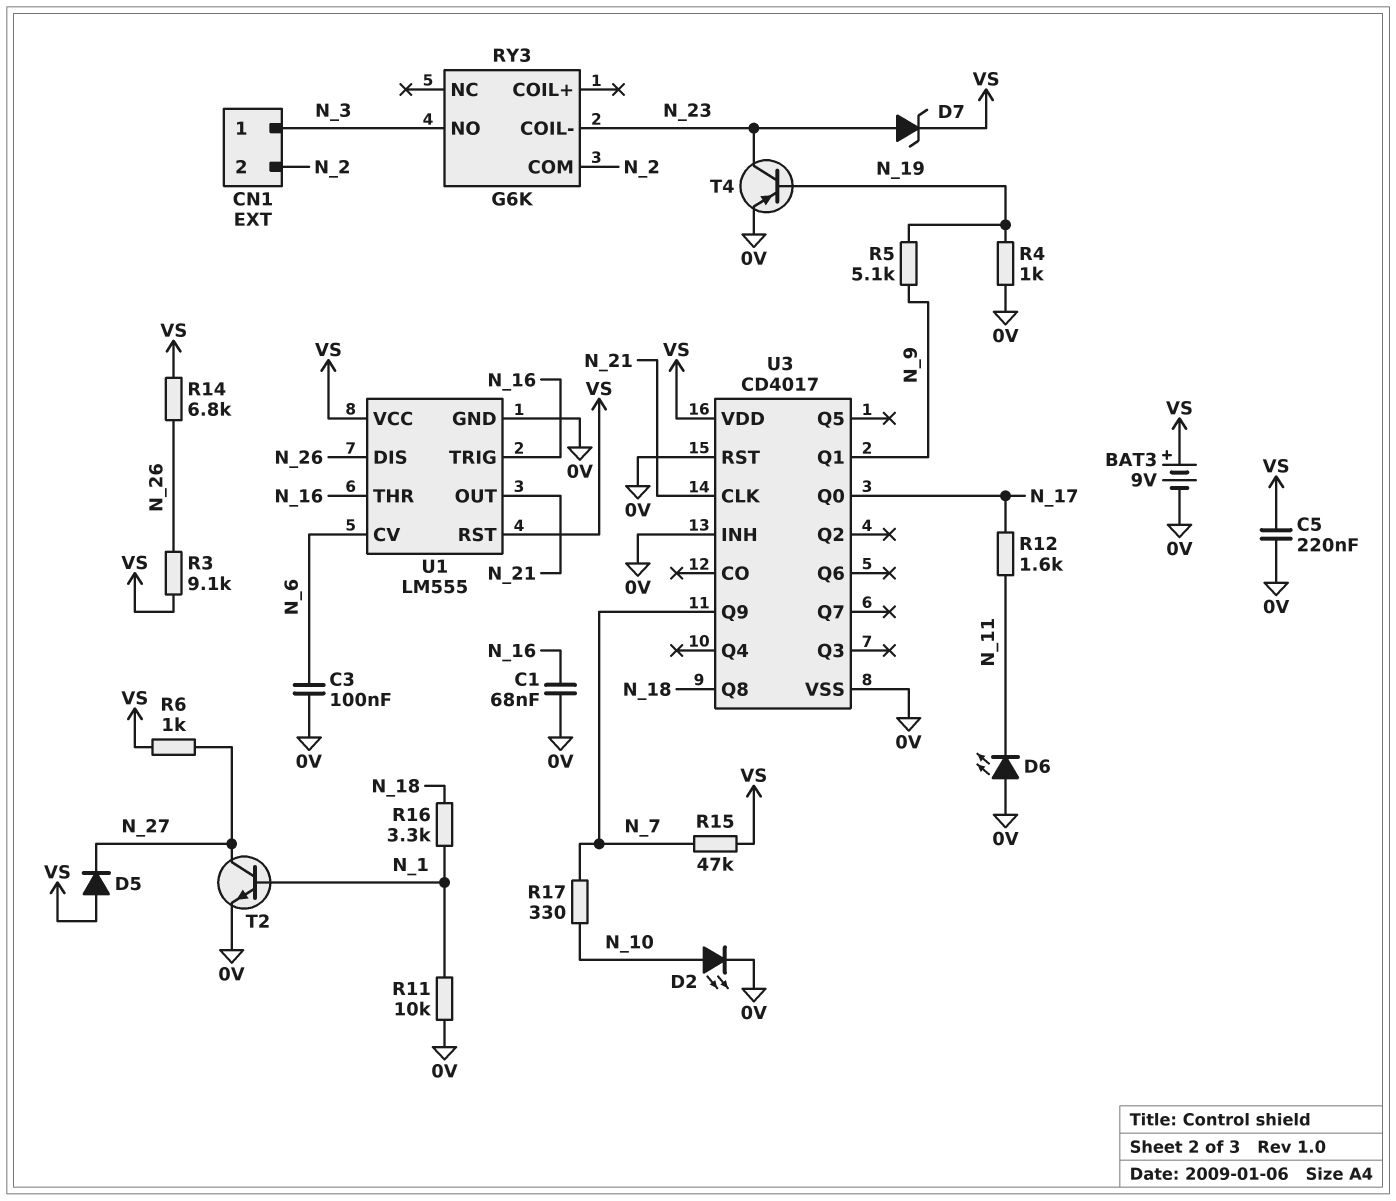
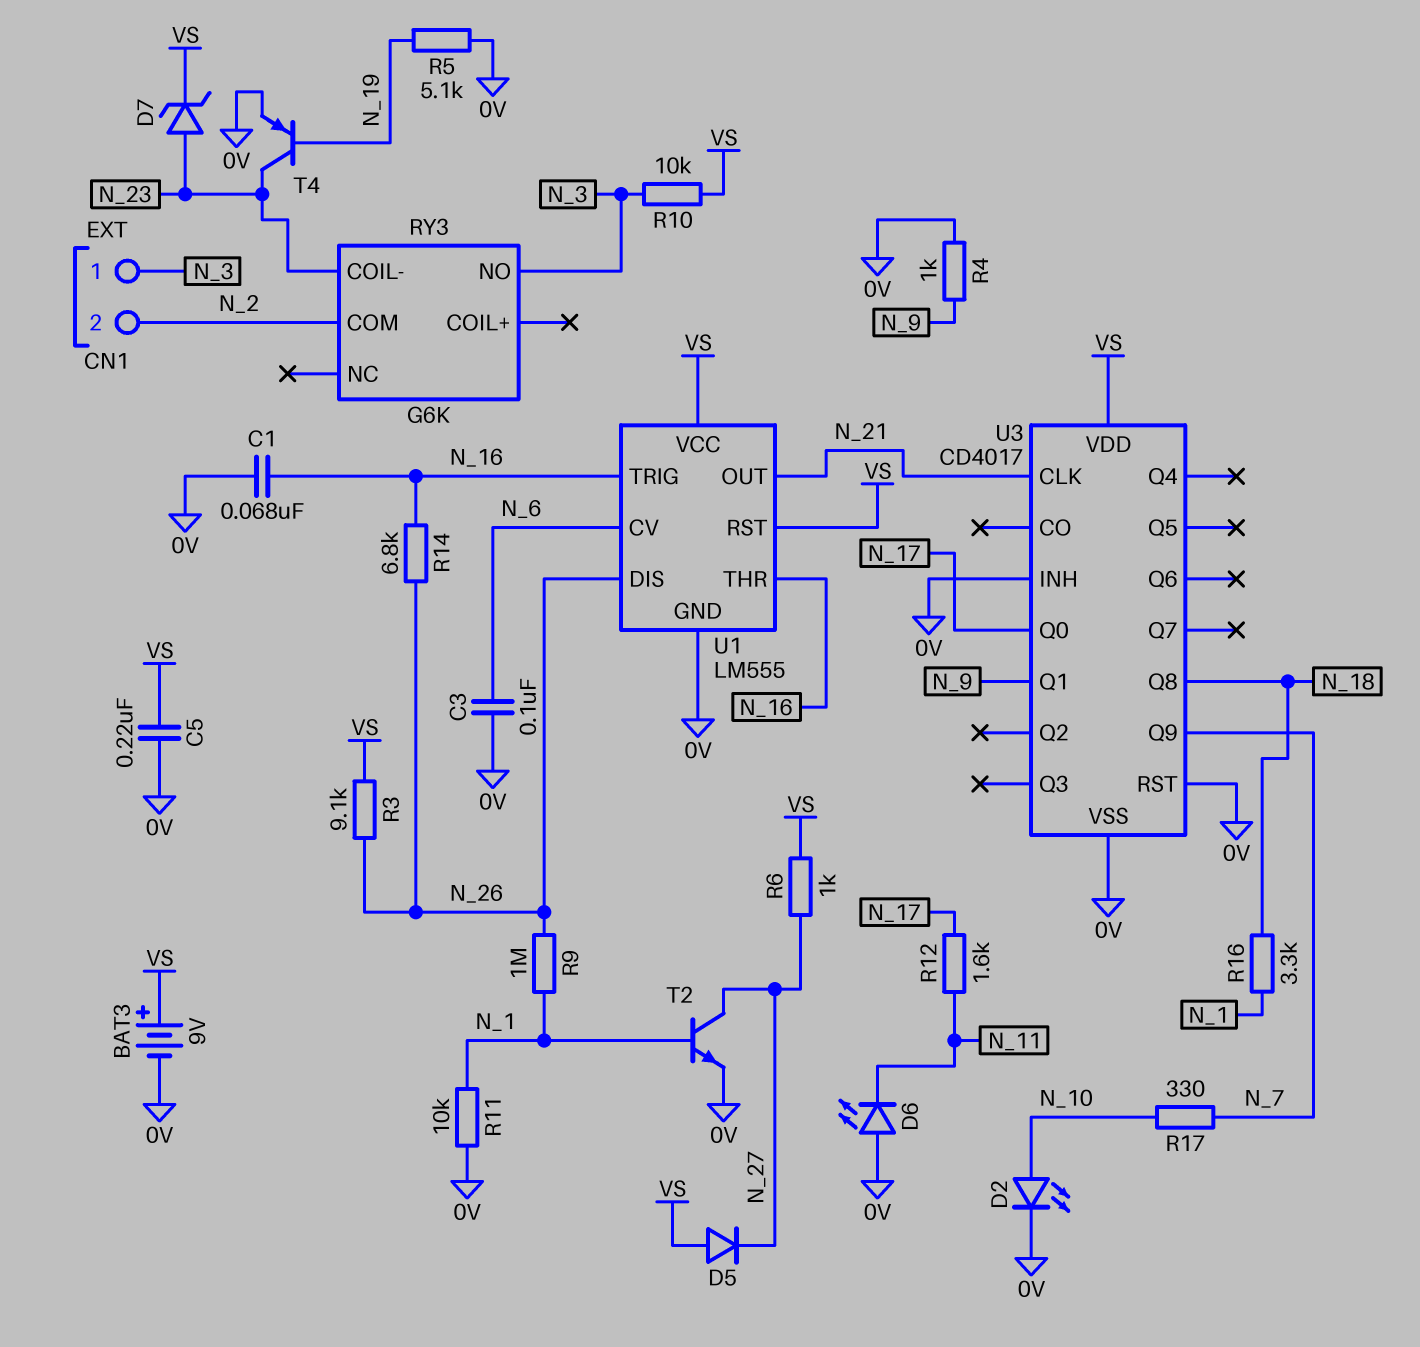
R4: 1k (0V, N_19) -> 1k (0V, N_9)
R5: 5.1k (N_9, N_19) -> 5.1k (0V, N_19)
R9: none -> 1M (N_1, N_26)
R10: none -> 10k (N_3, VS)
R14: 6.8k (N_26, VS) -> 6.8k (N_16, N_26)
R15: 47k (N_7, VS) -> none

